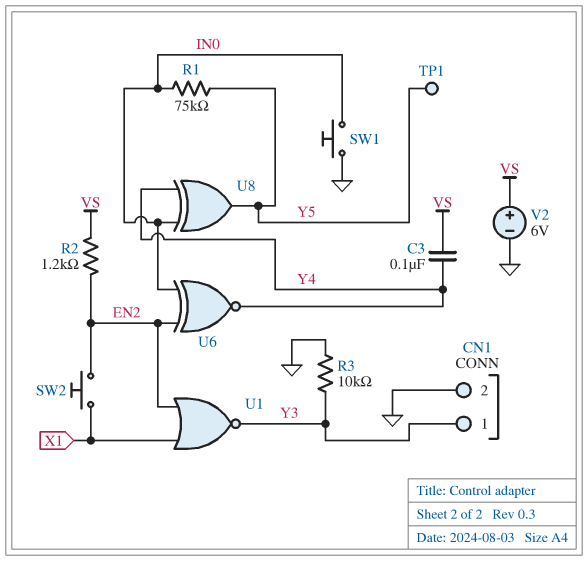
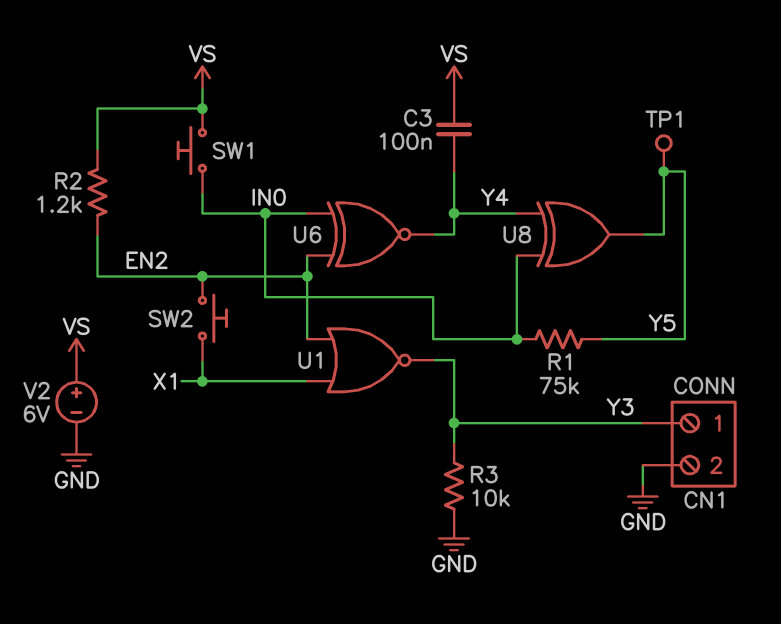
SW1: button (GND, IN0) -> button (IN0, VS)

